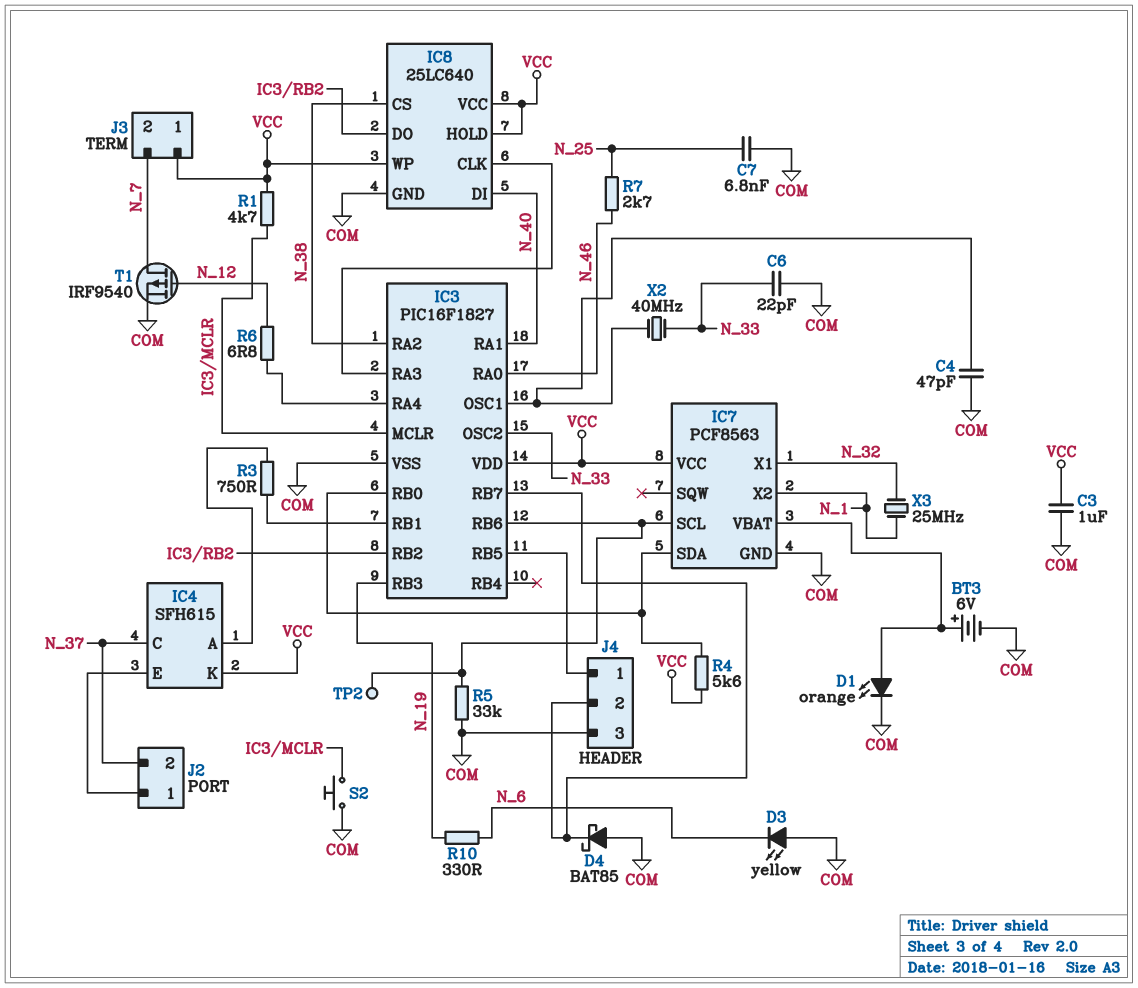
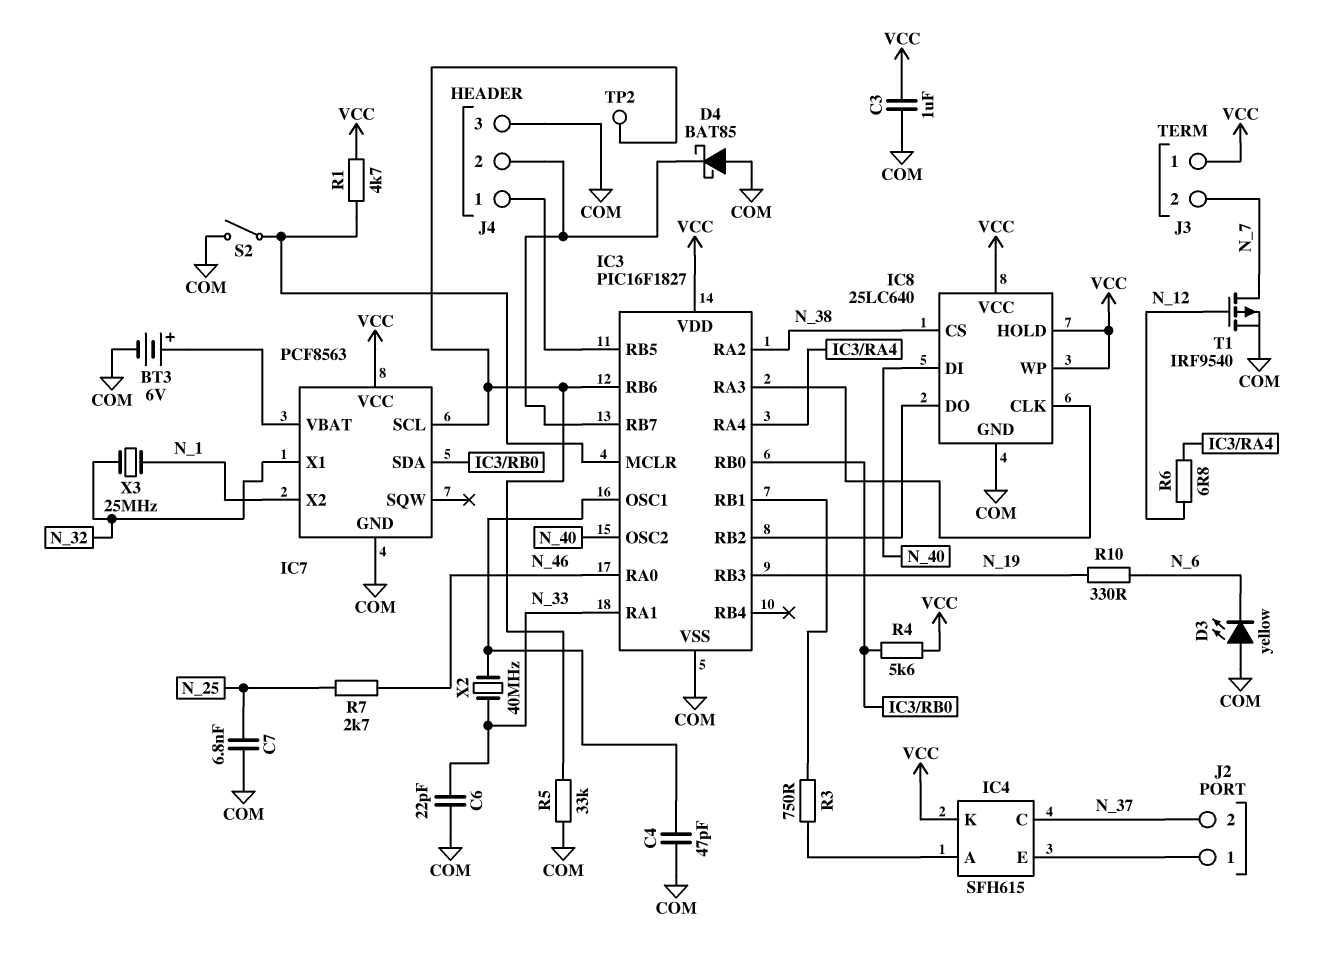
D1: LED orange (A IC7/VBAT, K COM) -> none
IC3 pin OSC2: N_33 -> N_40
IC3 pin RA1: N_40 -> N_33
S2: button (COM, IC3/MCLR) -> switch (COM, IC3/MCLR)

